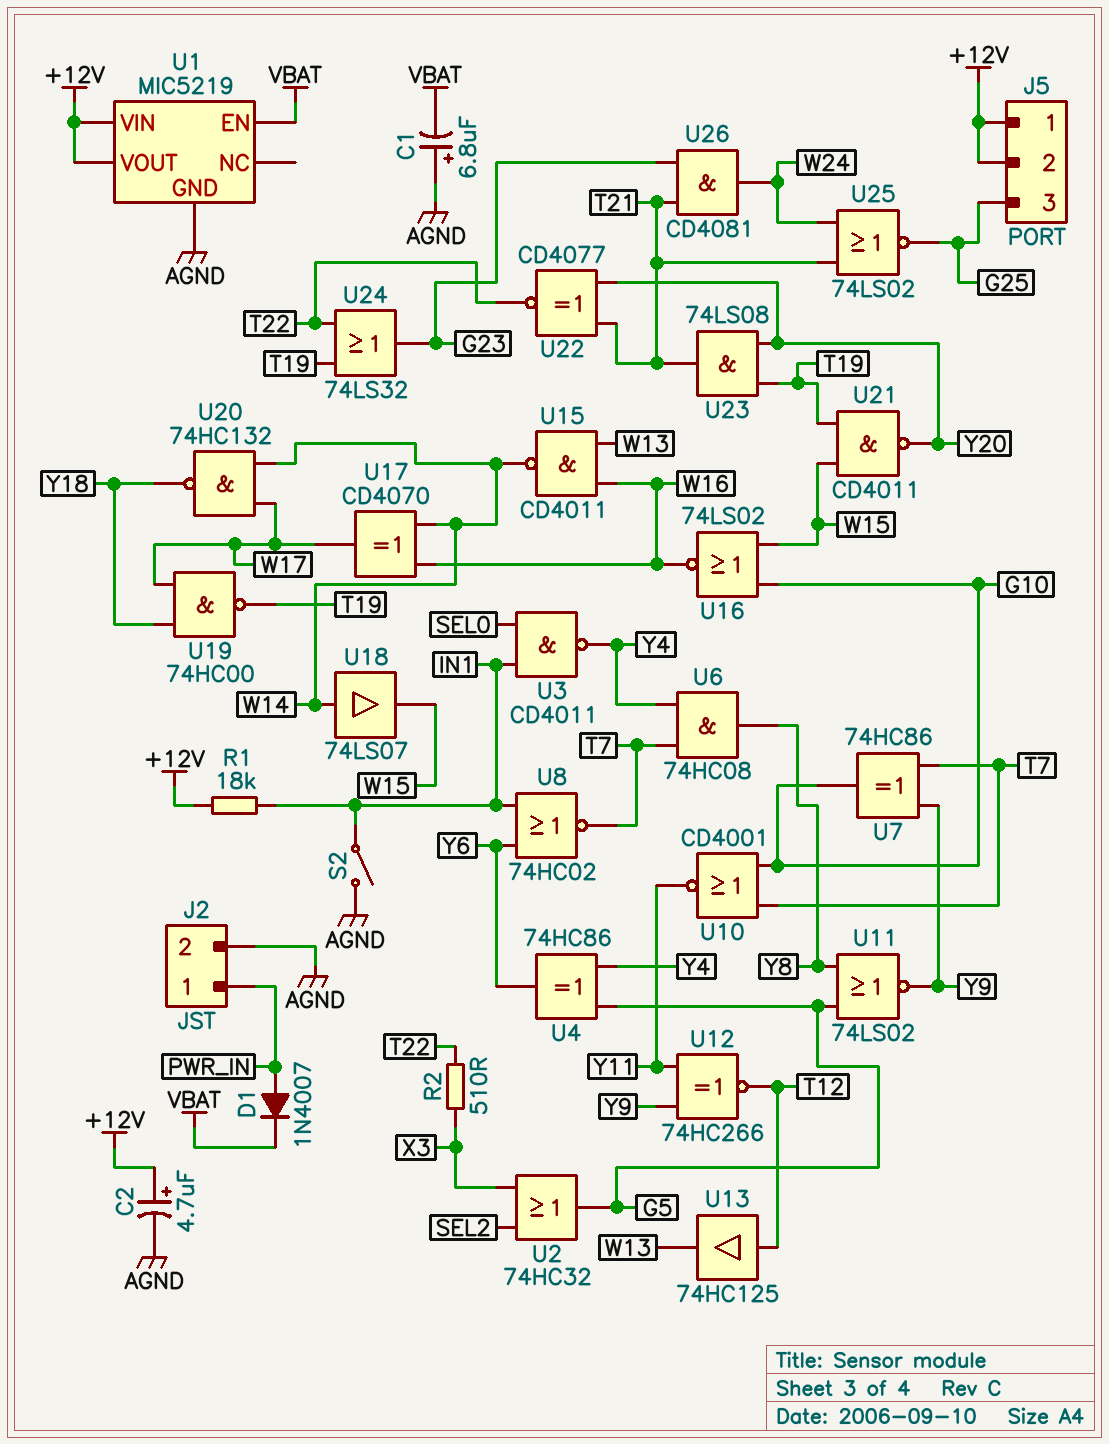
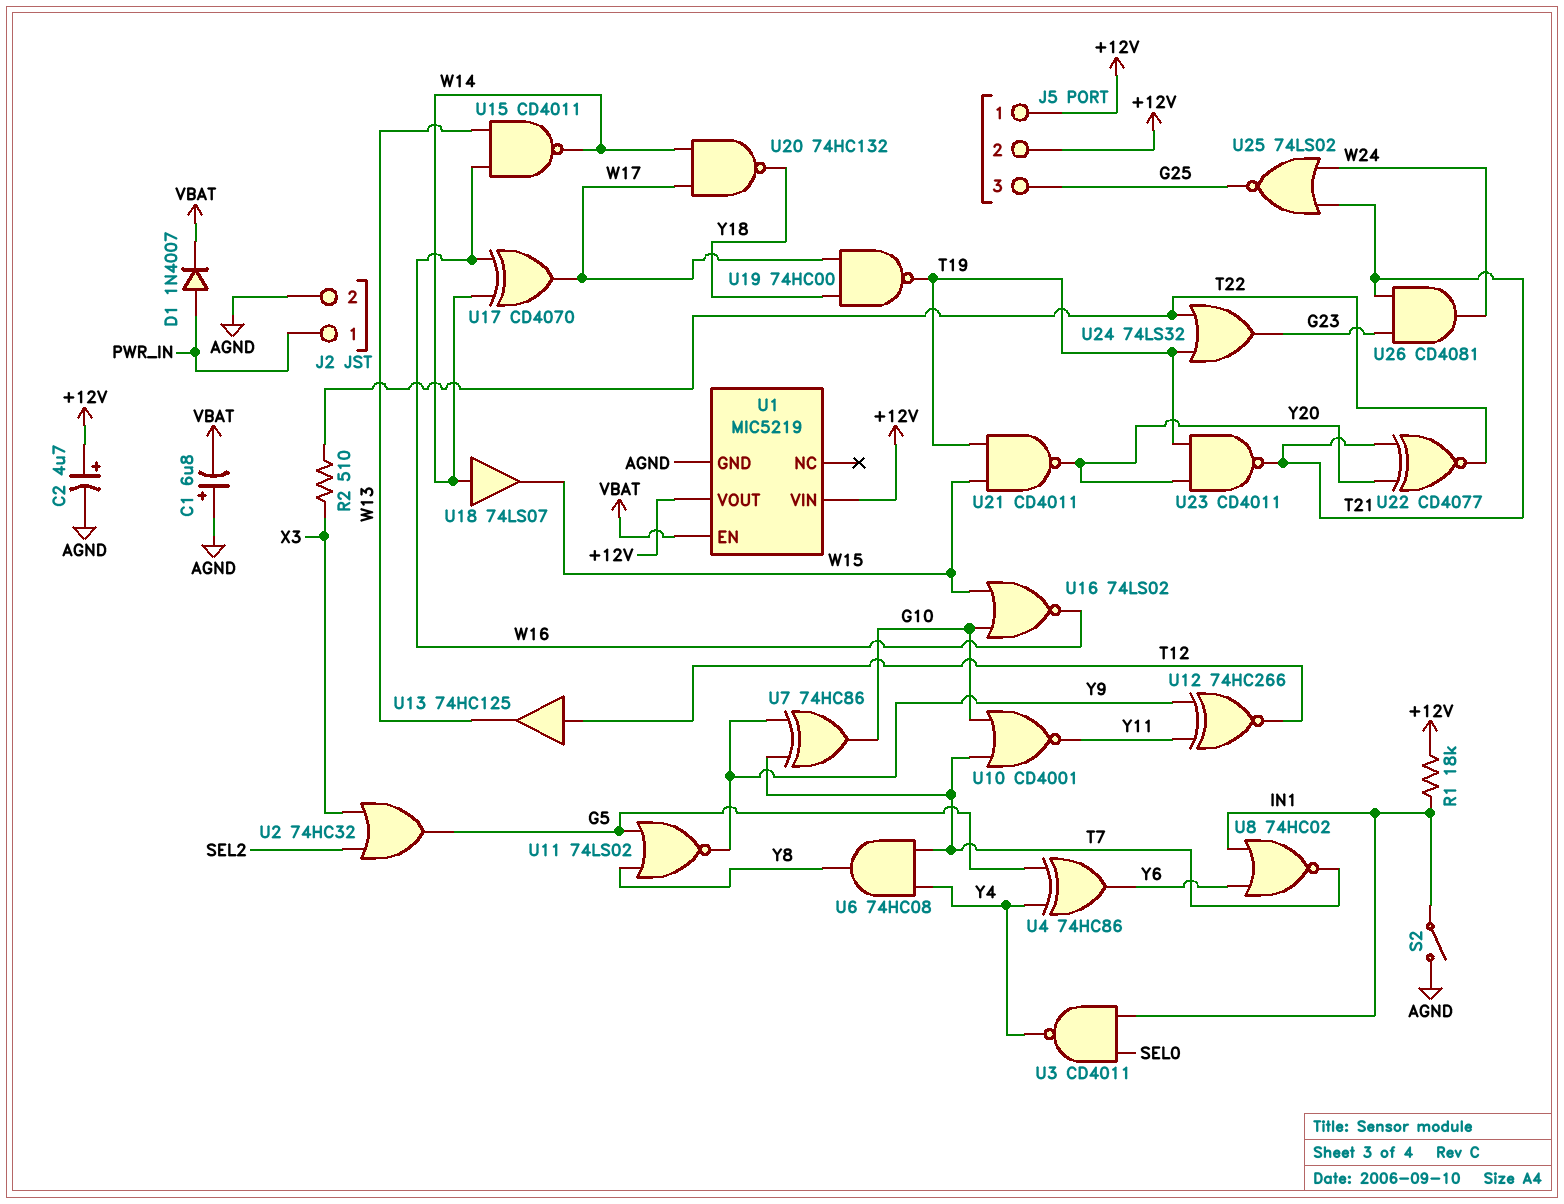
U23: AND 74LS08 (in T19, in Y20, out T21) -> NAND CD4011 (in T19, in Y20, out T21)

